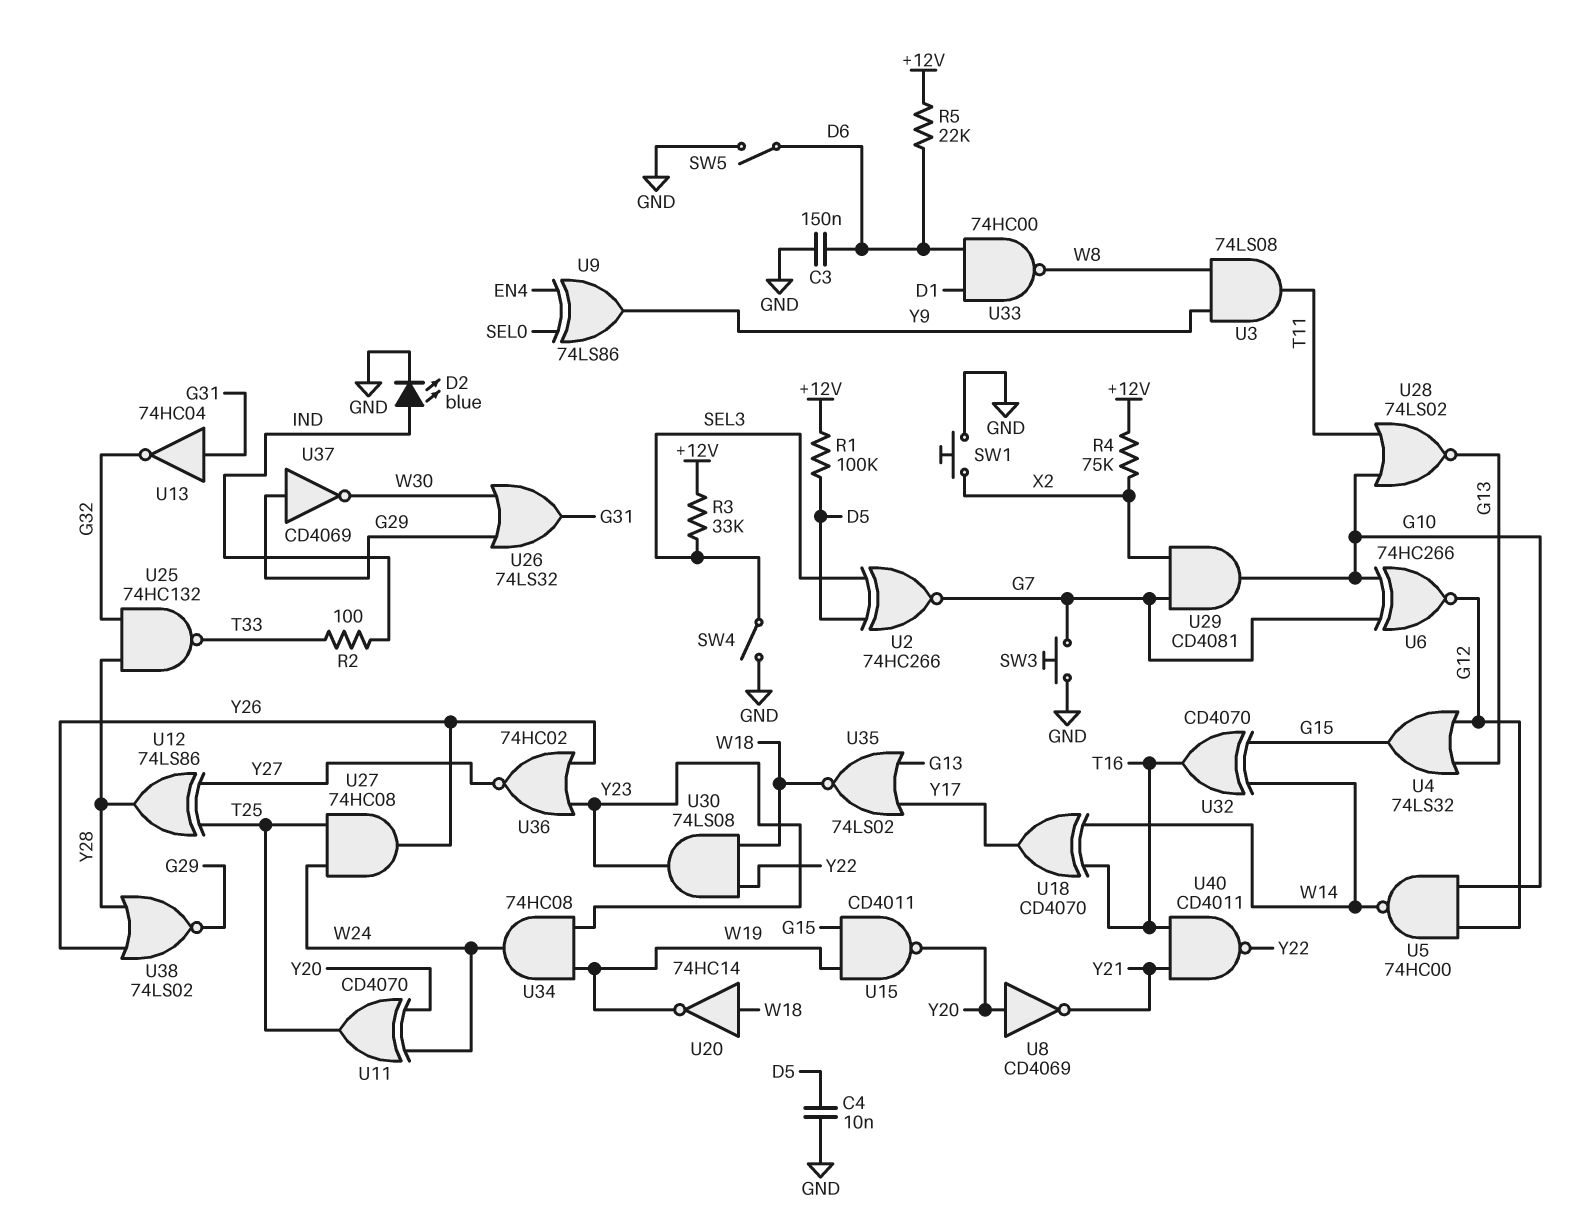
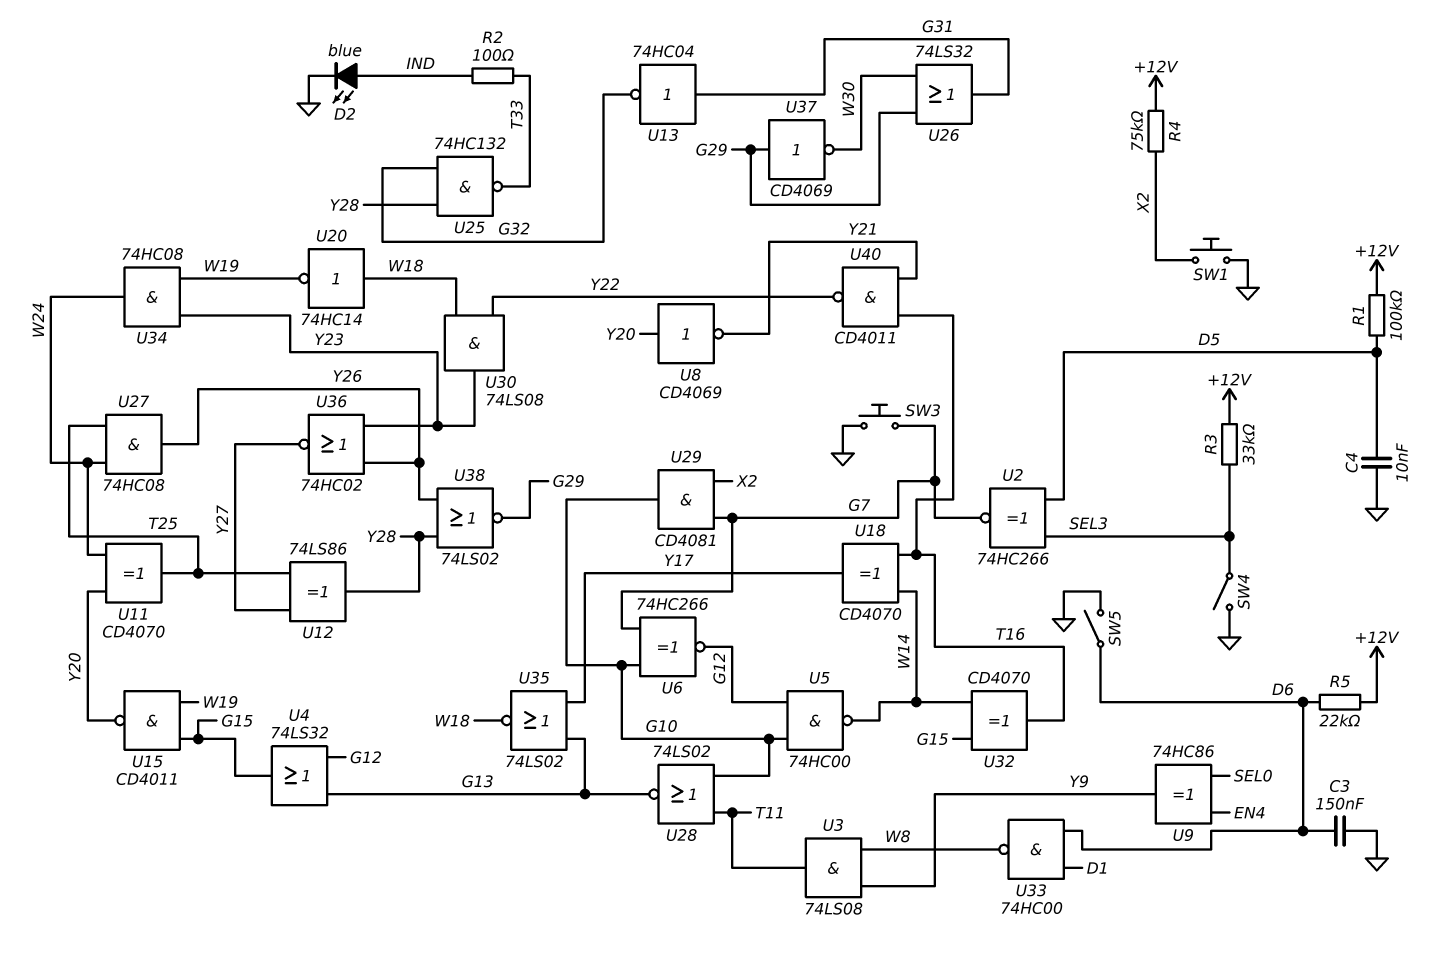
U9: XOR 74LS86 (in EN4, in SEL0, out Y9) -> XOR 74HC86 (in EN4, in SEL0, out Y9)

